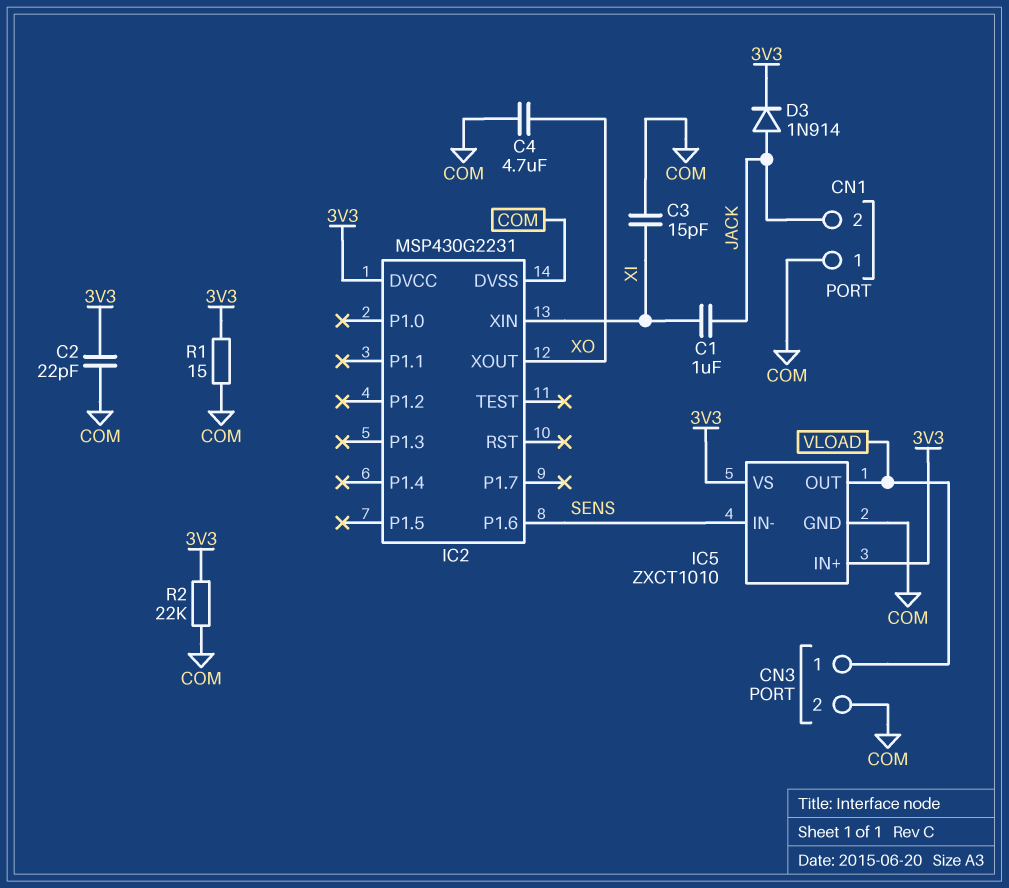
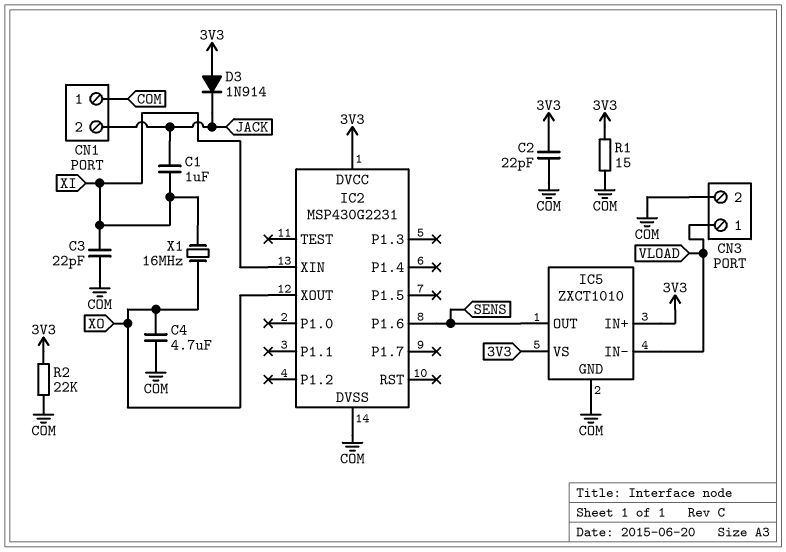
C3: 15pF (COM, XI) -> 22pF (COM, XI)
D3: diode 1N914 (A JACK, K 3V3) -> diode 1N914 (A 3V3, K JACK)
IC5 pin IN-: SENS -> VLOAD
IC5 pin OUT: VLOAD -> SENS
X1: none -> 16MHz (XI, XO)

